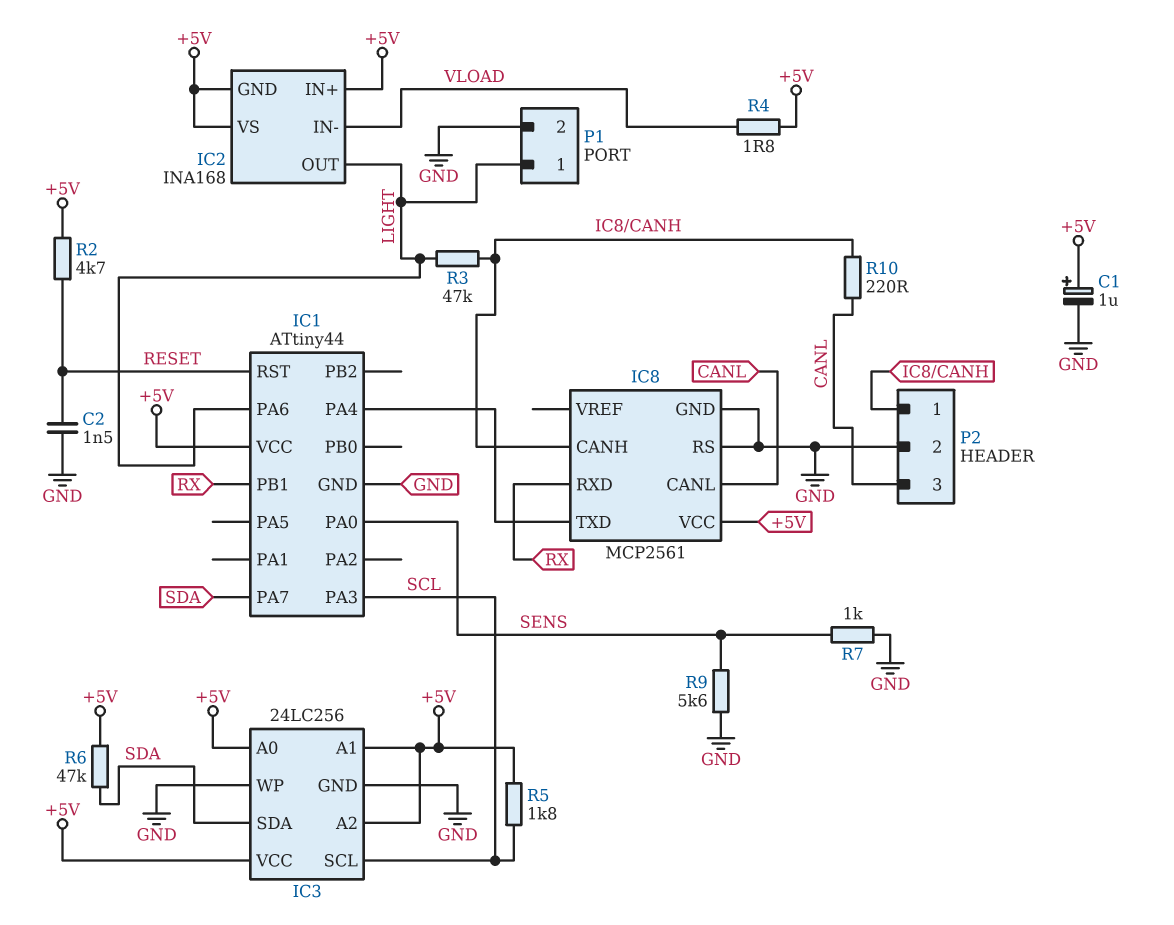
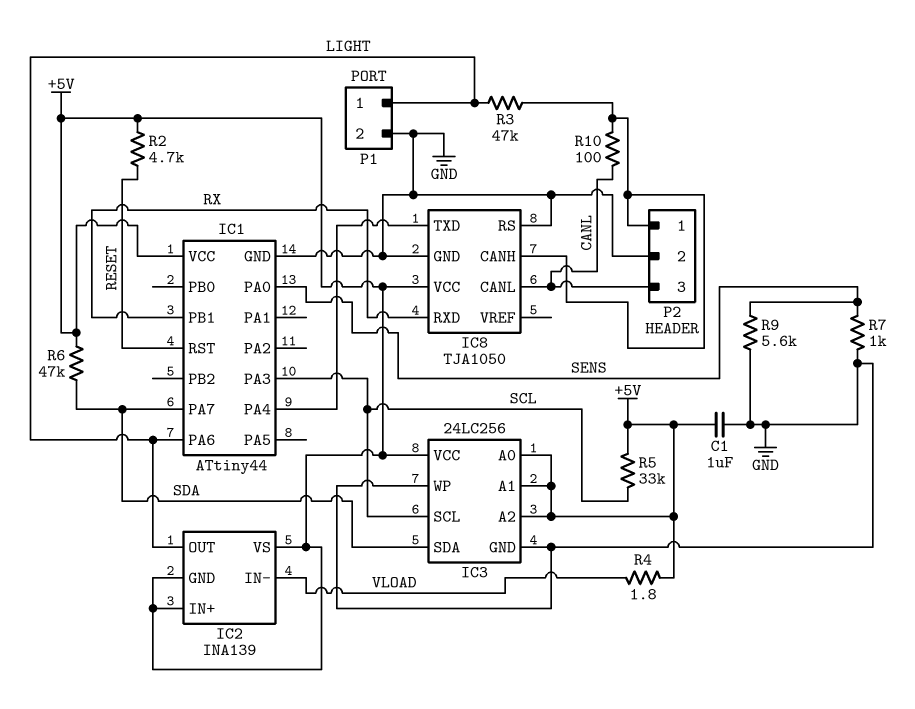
C1: 1uF (plus +5V, minus GND) -> 1uF (+5V, GND)
C2: 1.5nF (GND, RESET) -> none
IC2: INA168 -> INA139
IC8: MCP2561 -> TJA1050
R5: 1.8k (+5V, SCL) -> 33k (+5V, SCL)
R10: 220 (CANL, IC8/CANH) -> 100 (CANL, IC8/CANH)

